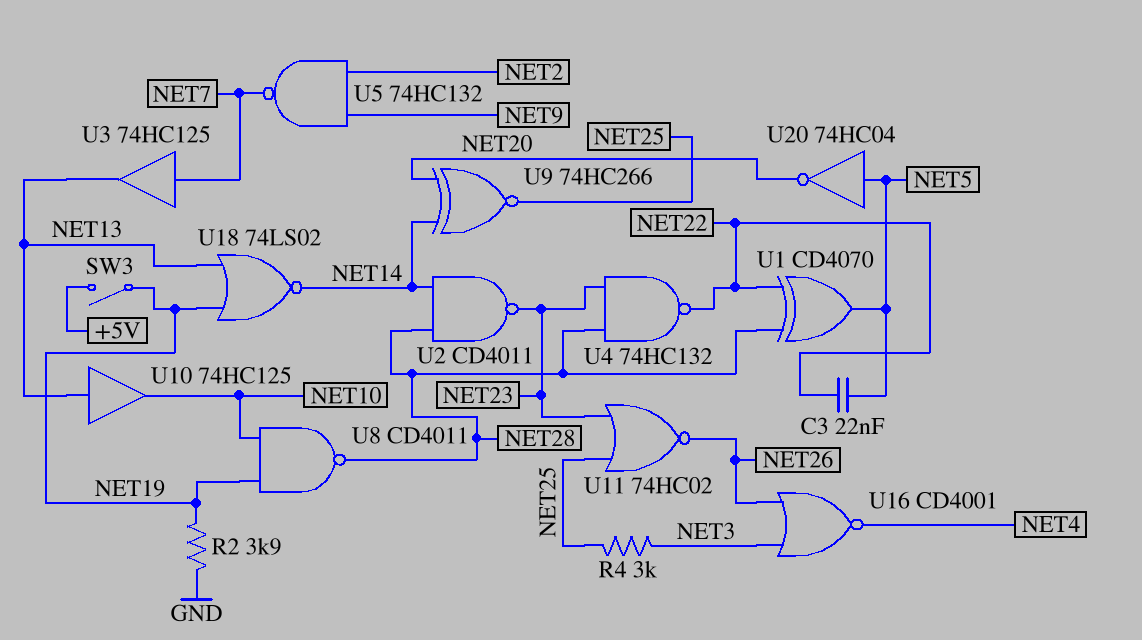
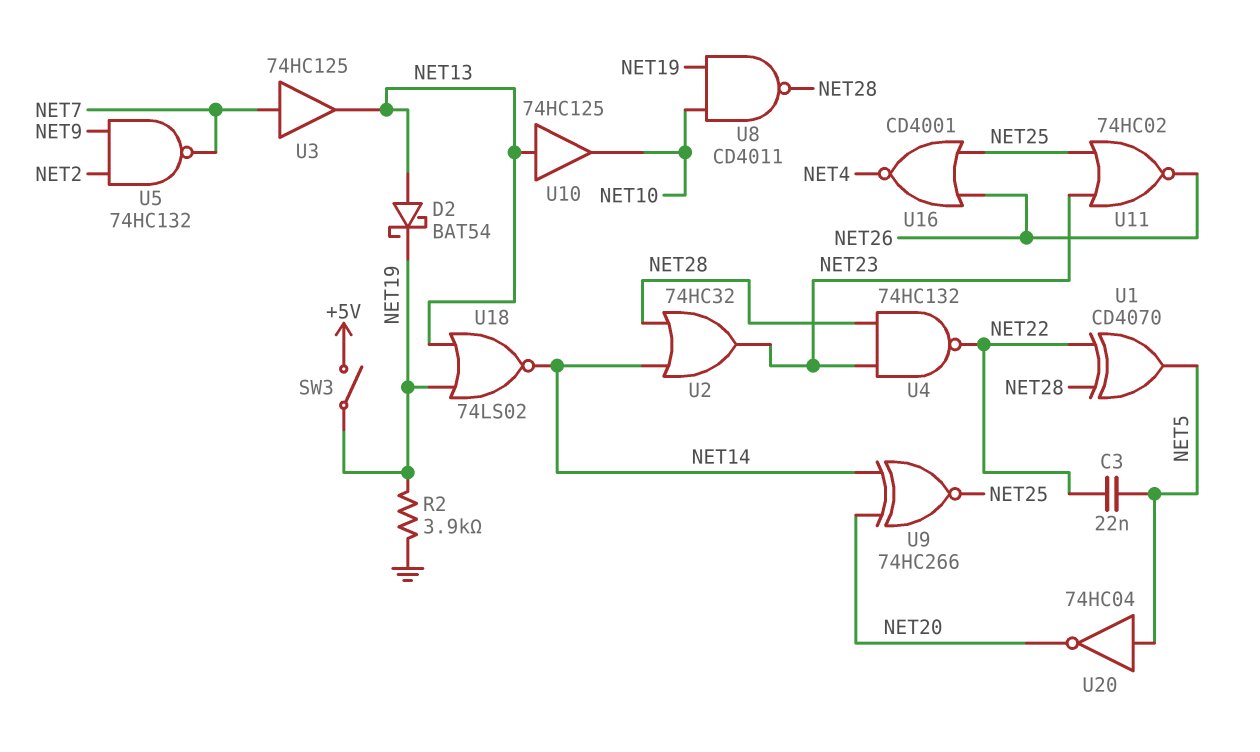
D2: none -> schottky BAT54 (A NET13, K NET19)
R4: 3k (NET3, NET25) -> none
U2: NAND CD4011 (in NET14, in NET28, out NET23) -> OR 74HC32 (in NET14, in NET28, out NET23)
U16: NOR CD4001 (in NET3, in NET26, out NET4) -> NOR CD4001 (in NET25, in NET26, out NET4)

